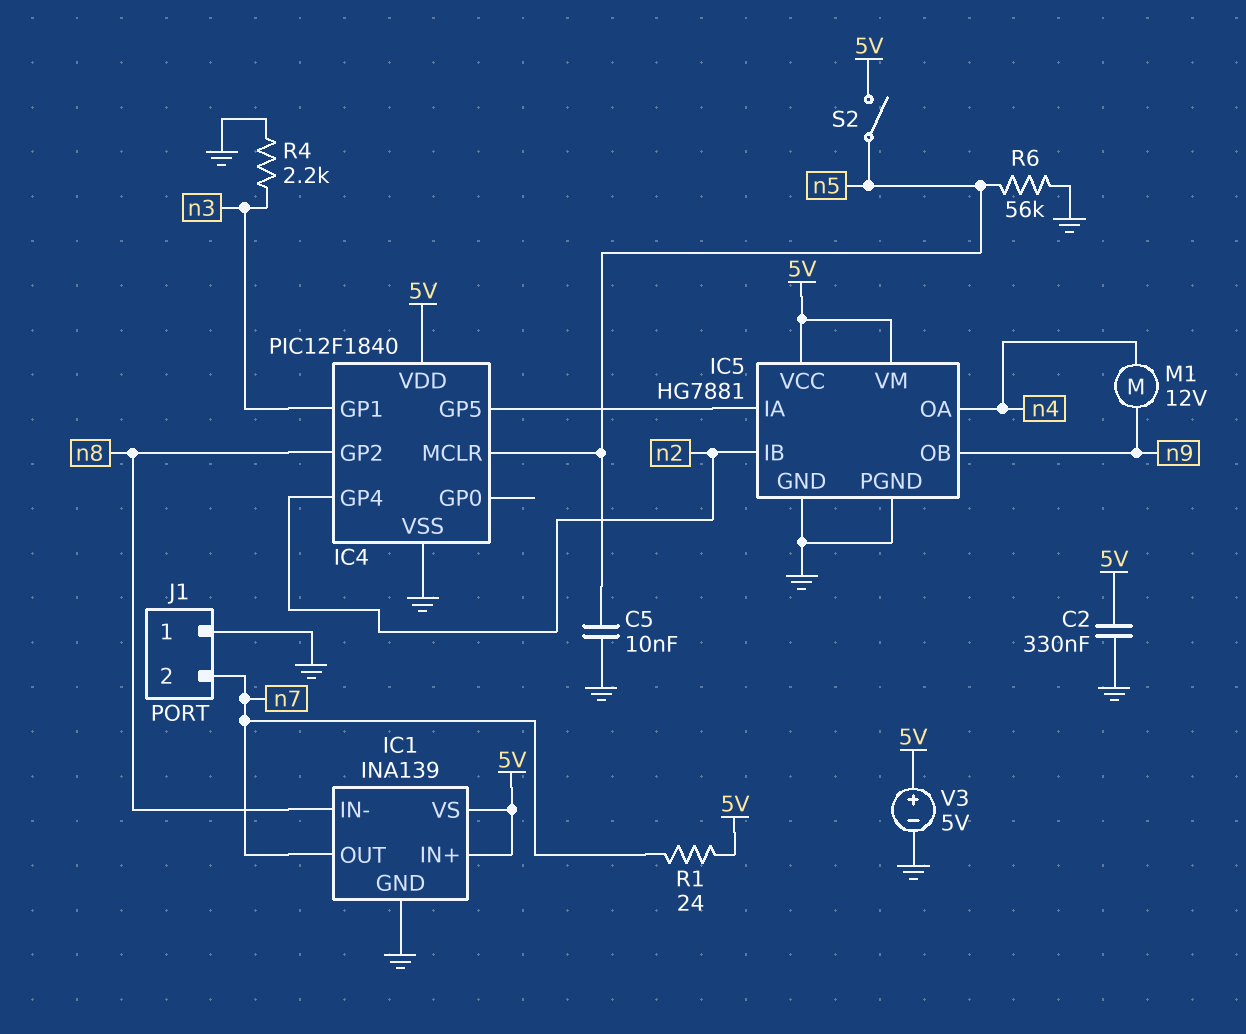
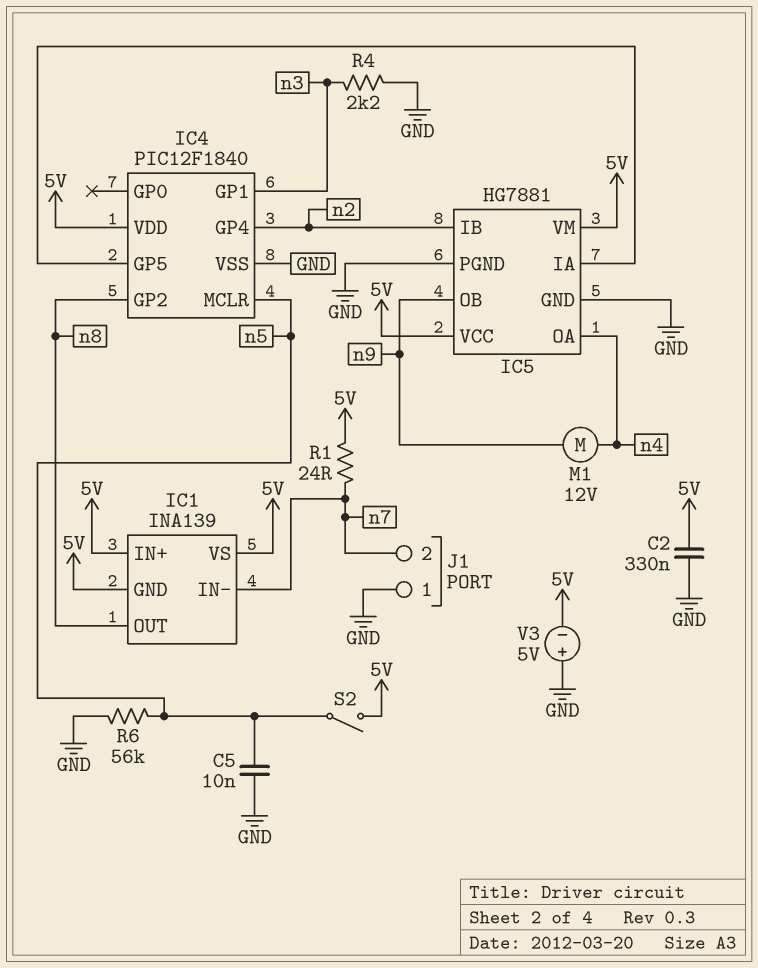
IC1 pin GND: GND -> 5V
IC1 pin IN-: n8 -> n7
IC1 pin OUT: n7 -> n8
V3: 5V (plus 5V, minus GND) -> 5V (plus GND, minus 5V)

